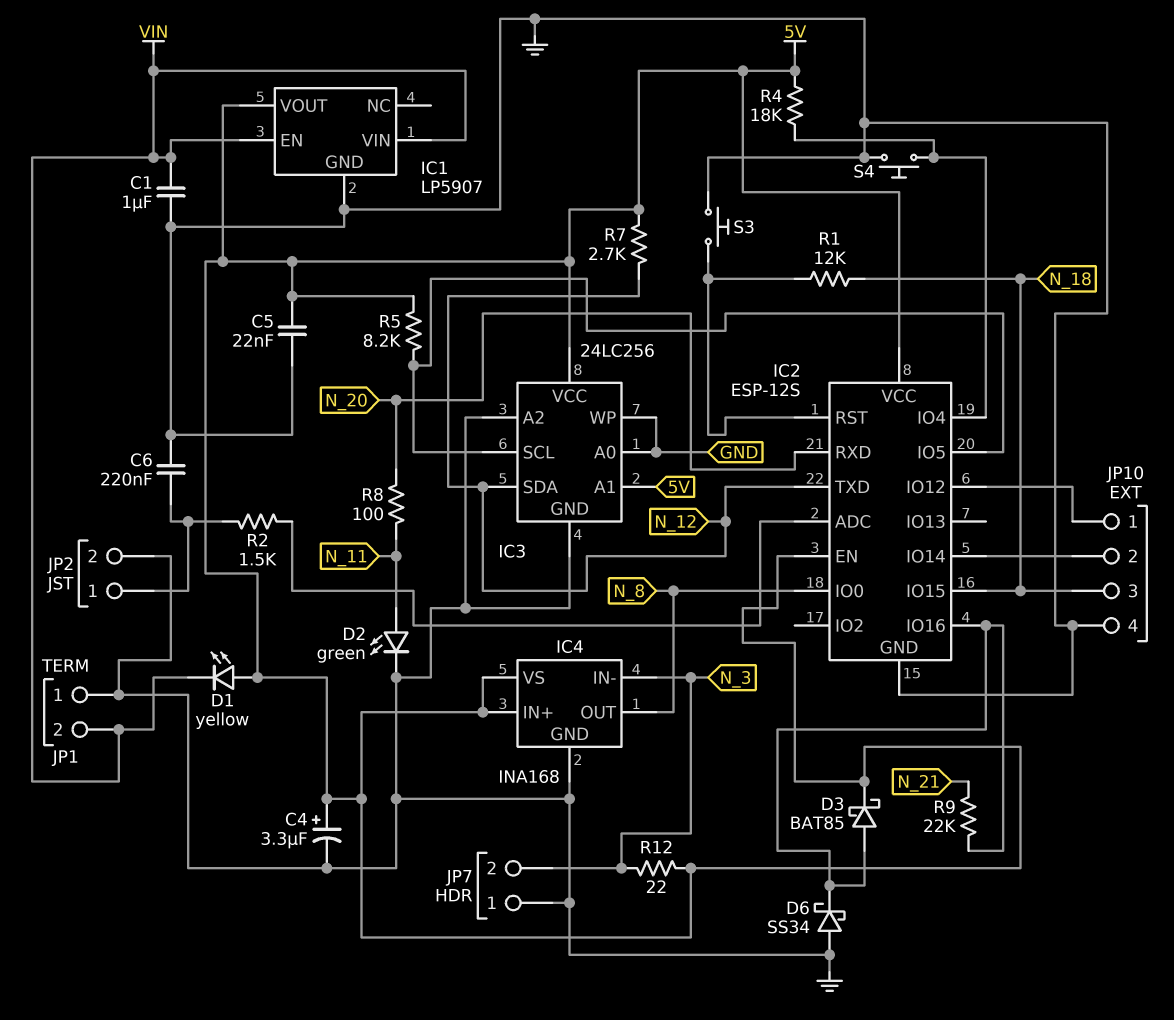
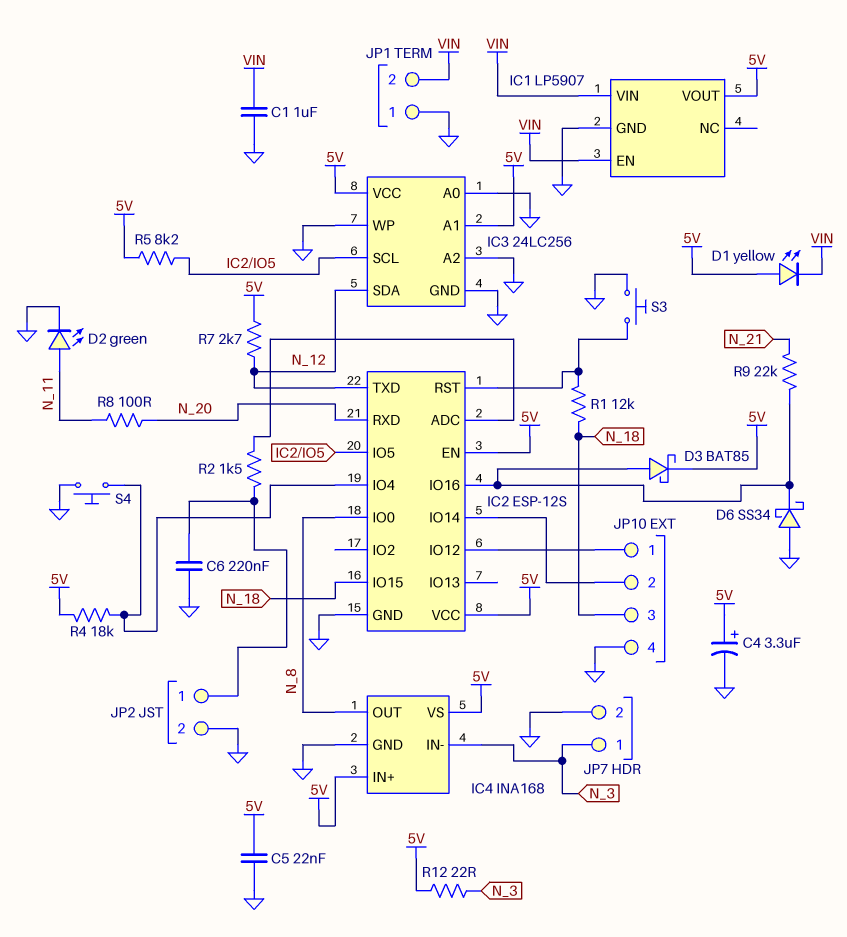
JP7 pin 1: GND -> N_3
JP7 pin 2: N_3 -> GND

